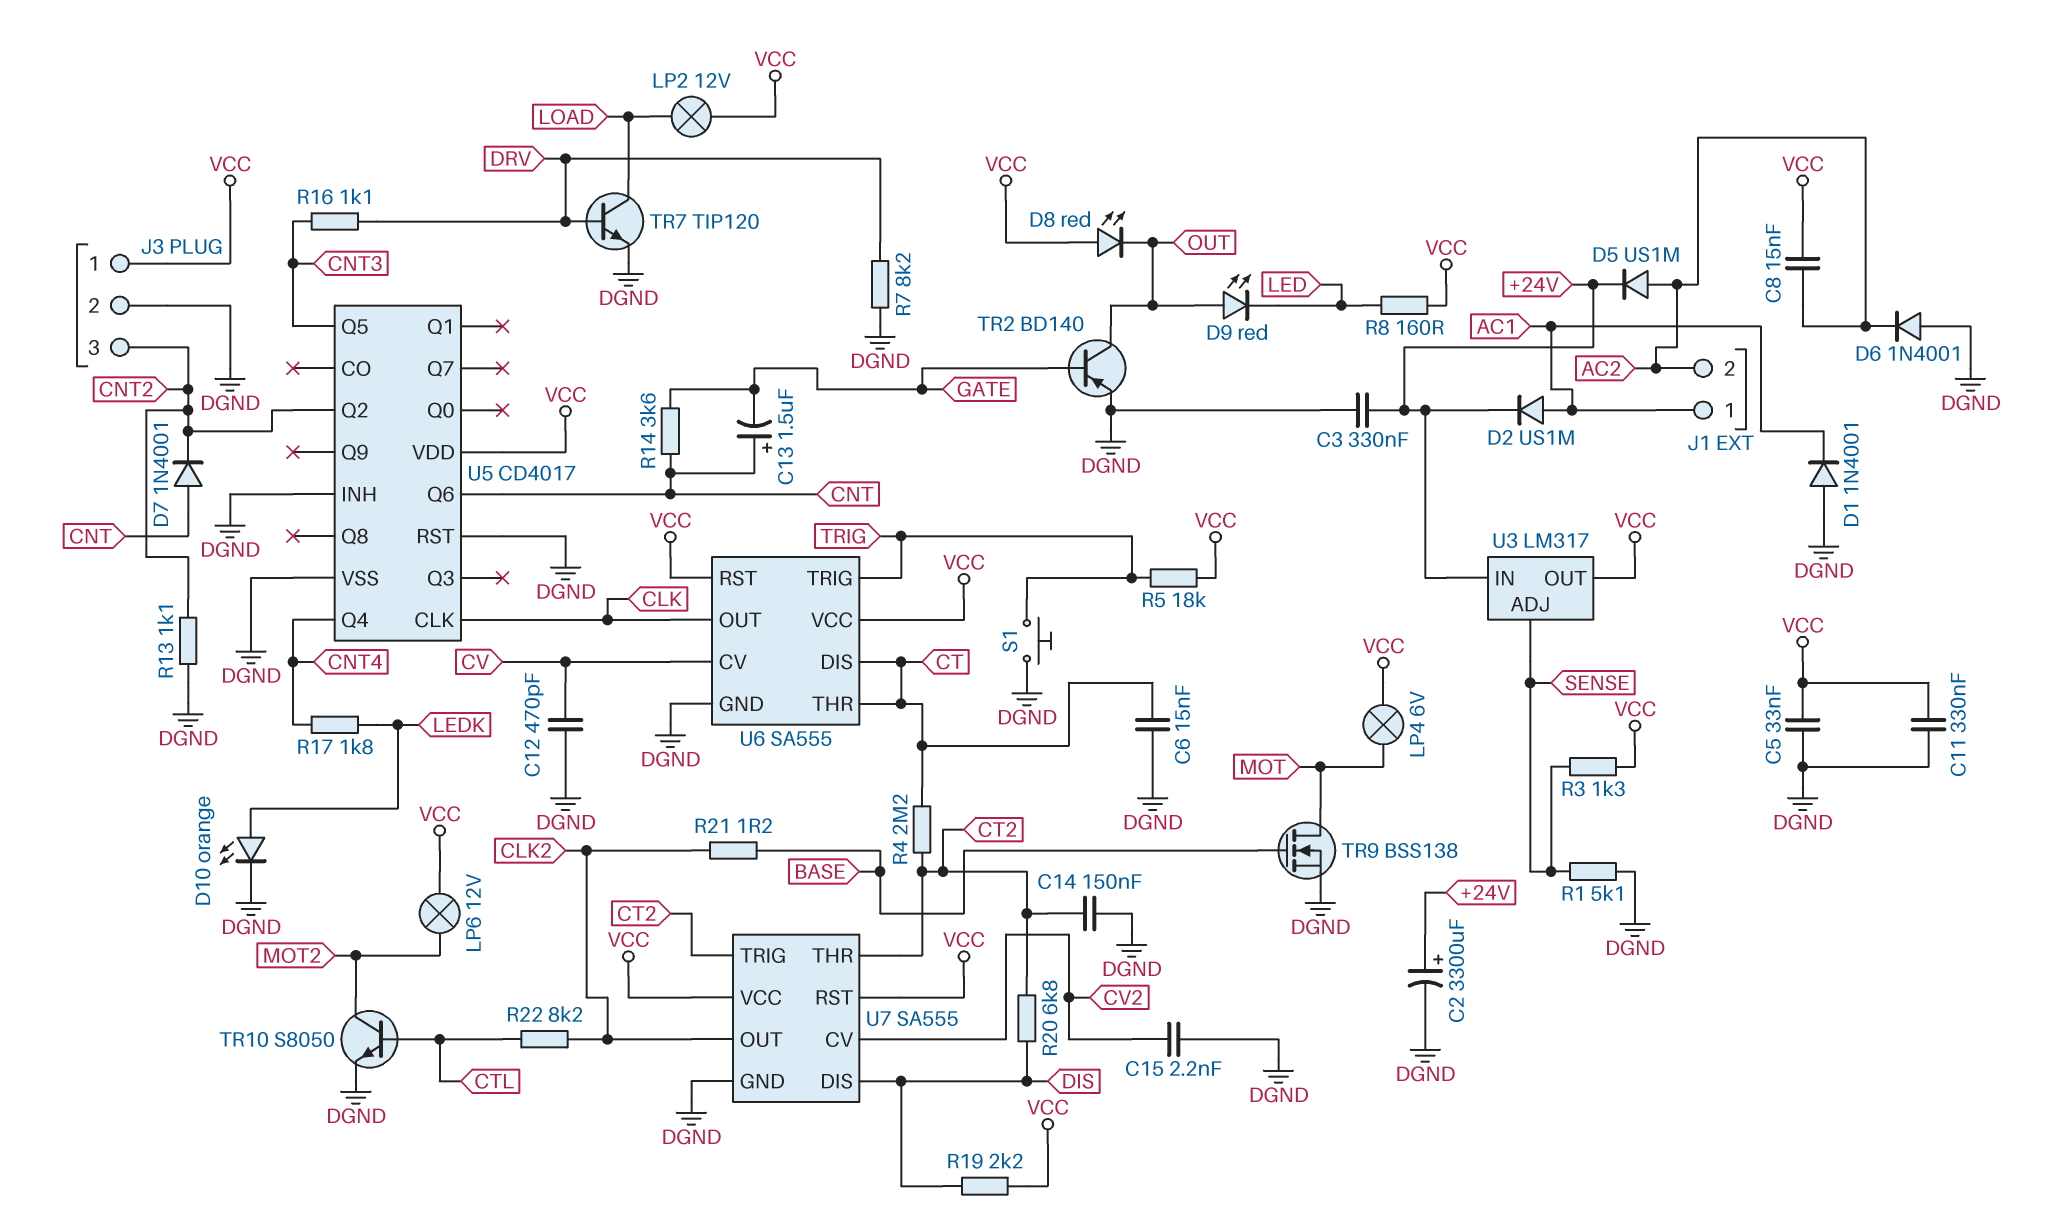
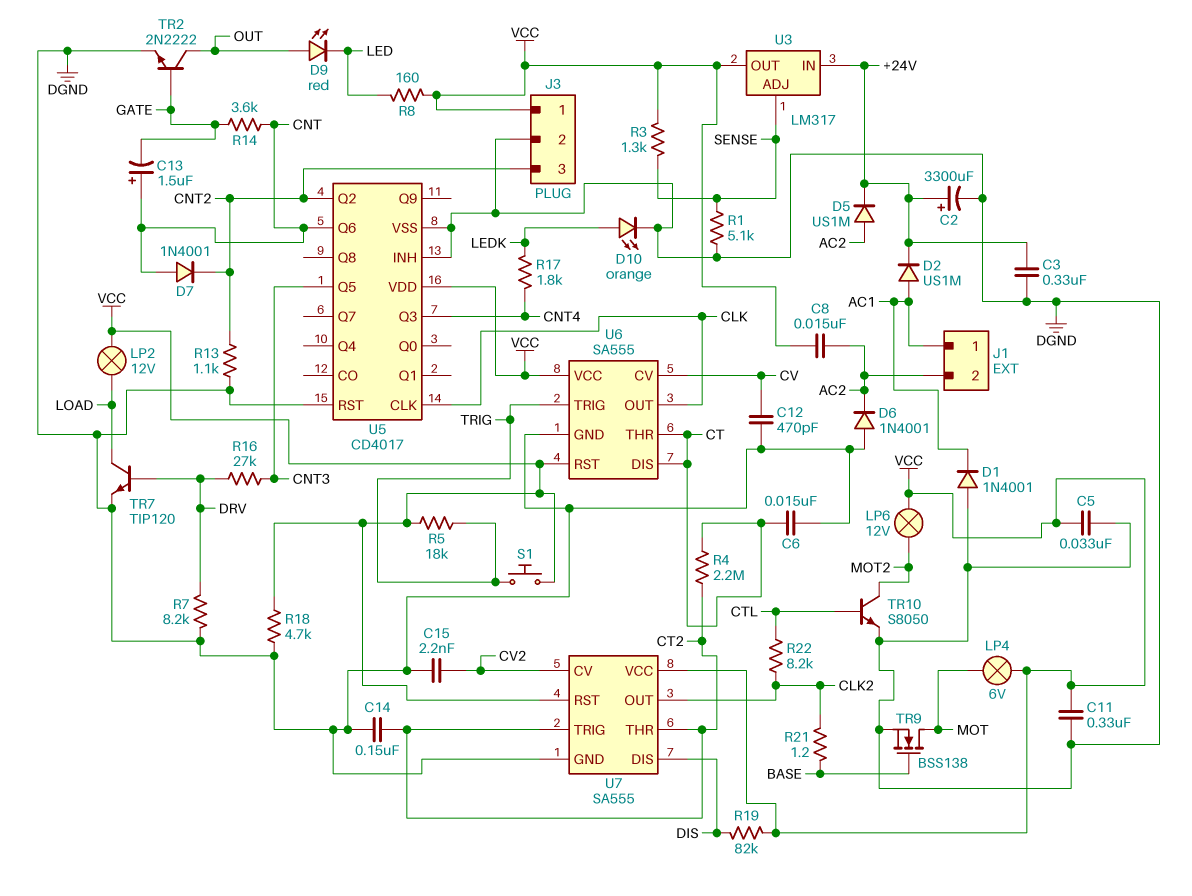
D8: LED red (A VCC, K OUT) -> none
R16: 1.1k (CNT3, DRV) -> 27k (CNT3, DRV)
R18: none -> 4.7k (DGND, VCC)
R19: 2.2k (DIS, VCC) -> 82k (DIS, VCC)
R20: 6.8k (CT2, DIS) -> none
S1: button (DGND, TRIG) -> button (TRIG, VCC)
TR2: PNP BD140 (B GATE, C OUT, E DGND) -> NPN 2N2222 (B GATE, C OUT, E DGND)
U5 pin Q3: none -> CNT4
U5 pin Q4: CNT4 -> none

